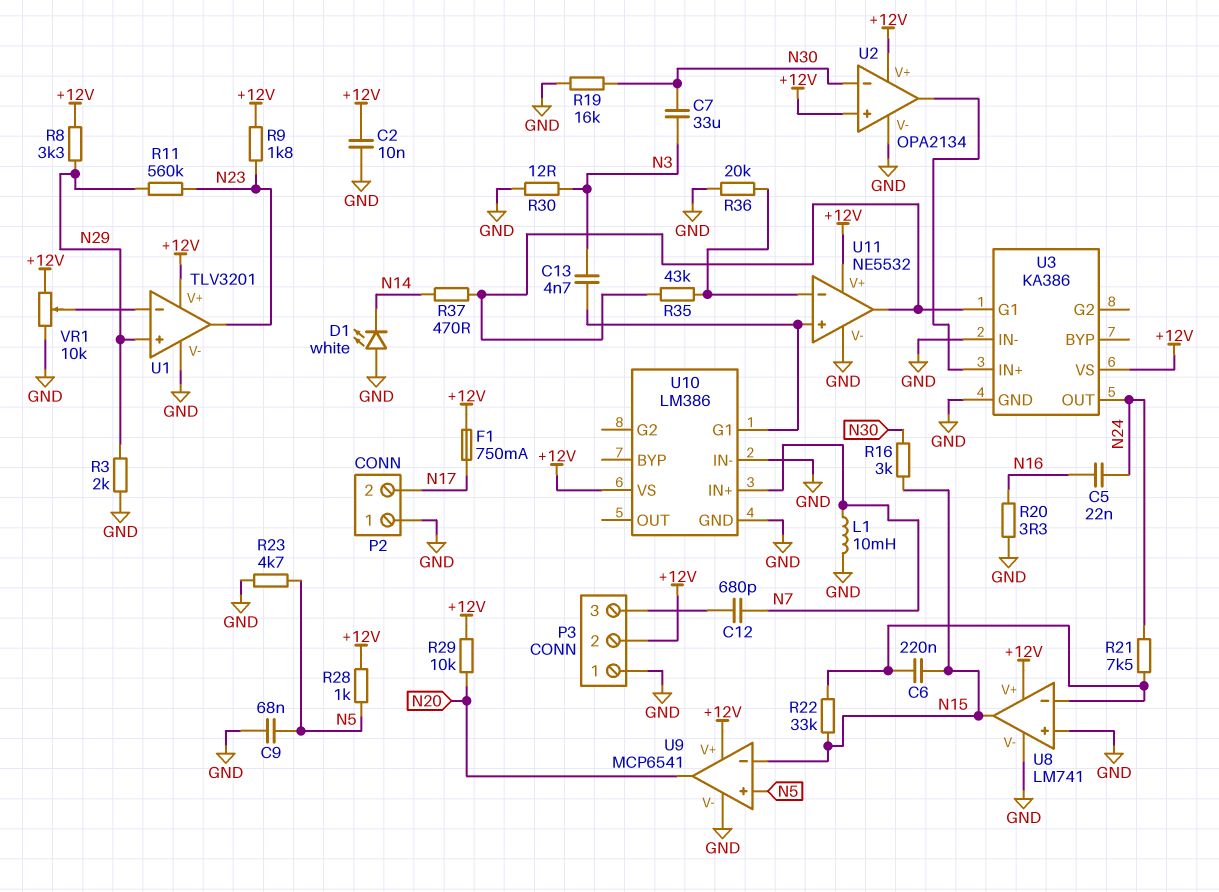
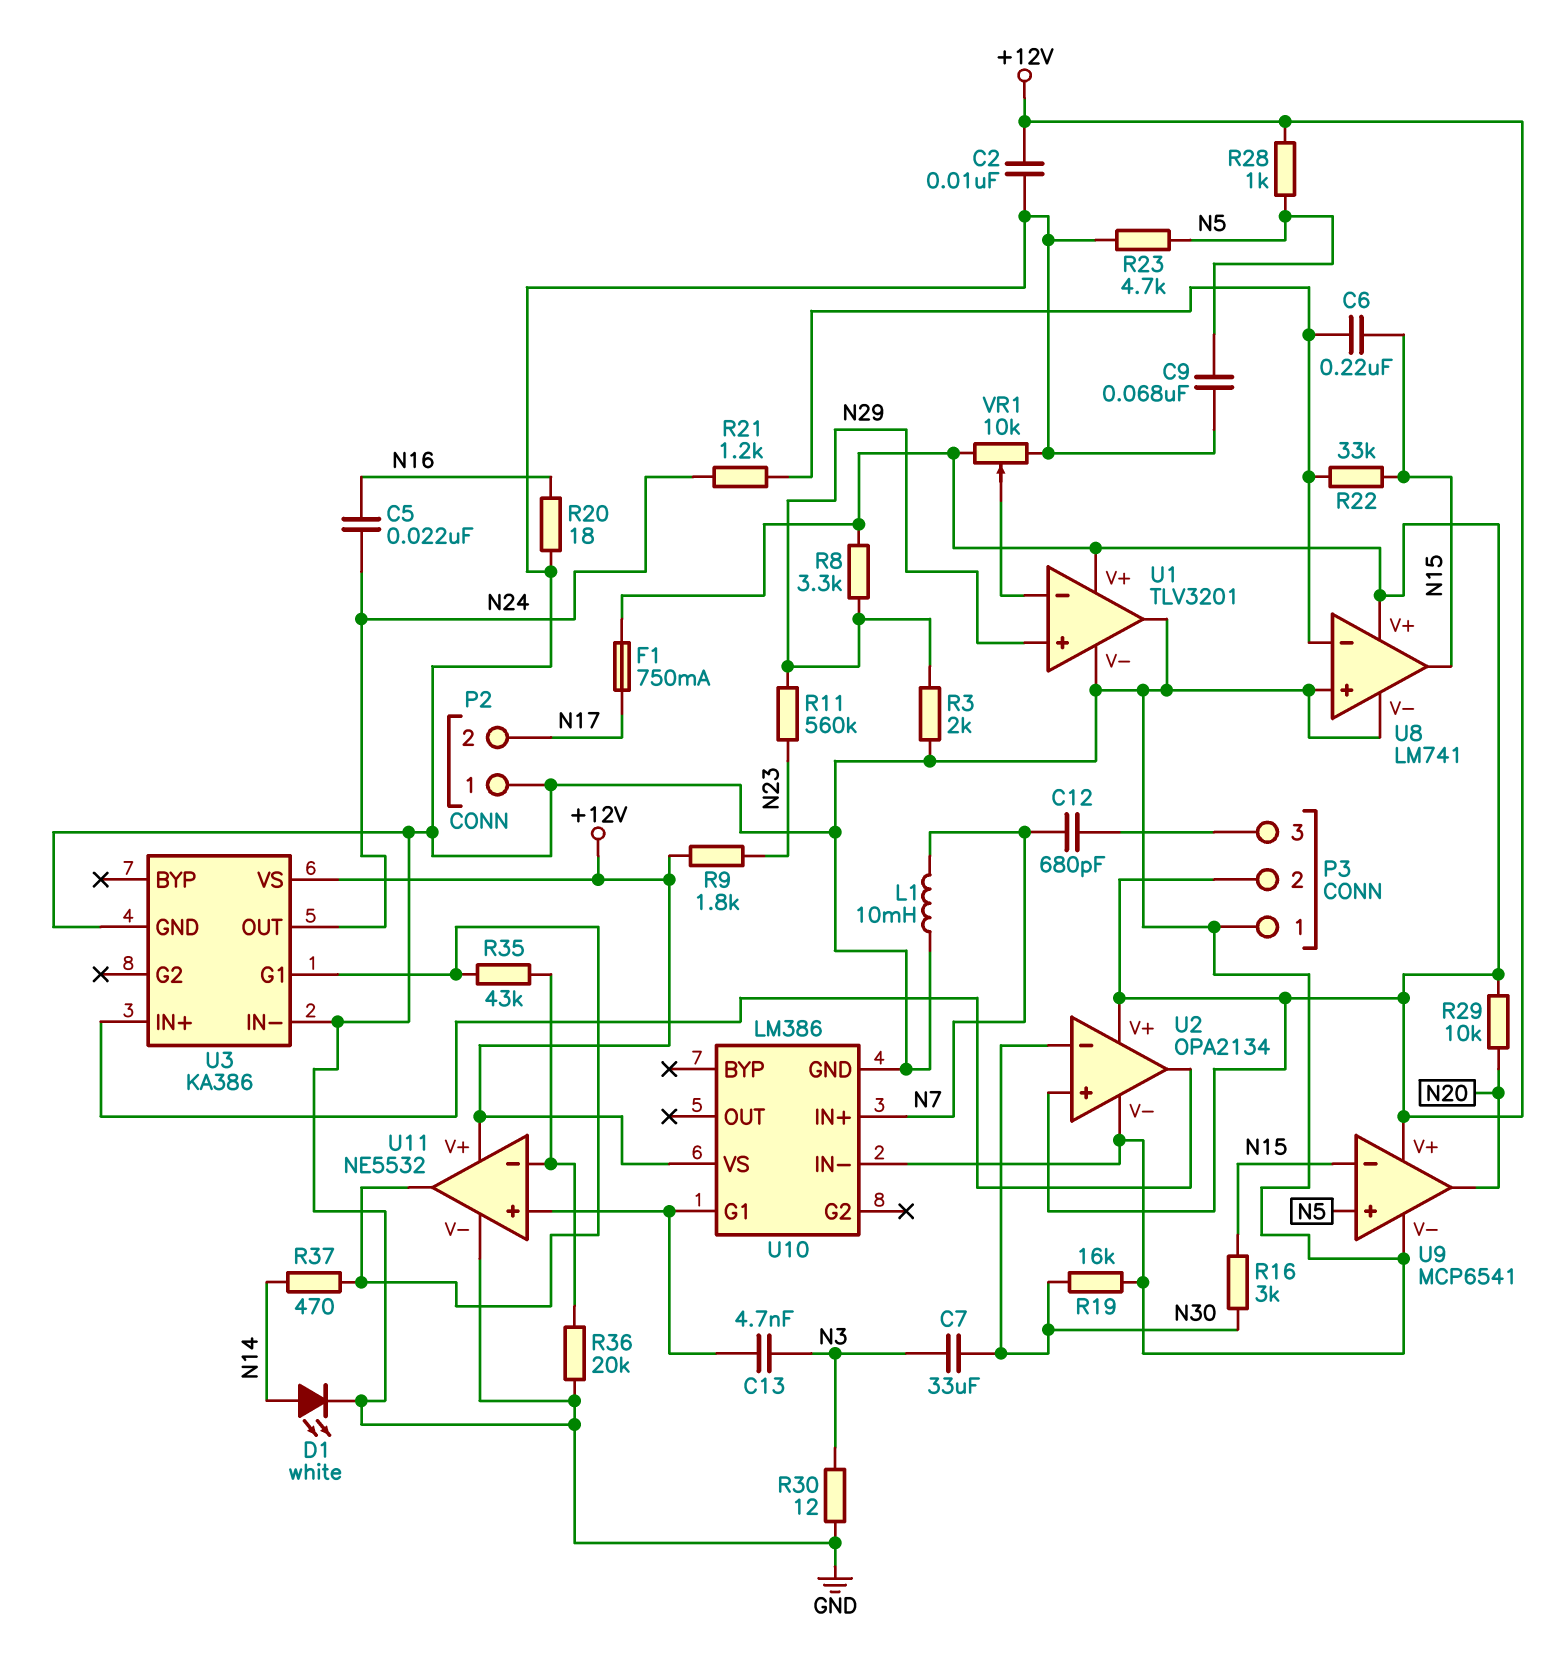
D1: LED white (A GND, K N14) -> LED white (A N14, K GND)
R20: 3.3 (GND, N16) -> 18 (GND, N16)
R21: 7.5k (N24, U8/in-) -> 1.2k (N24, U8/in-)
U1 pin out: N23 -> GND

